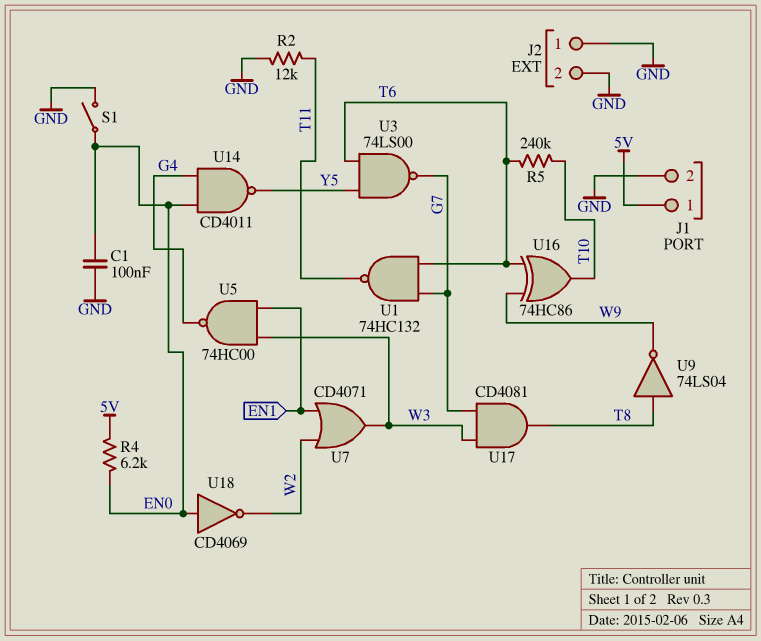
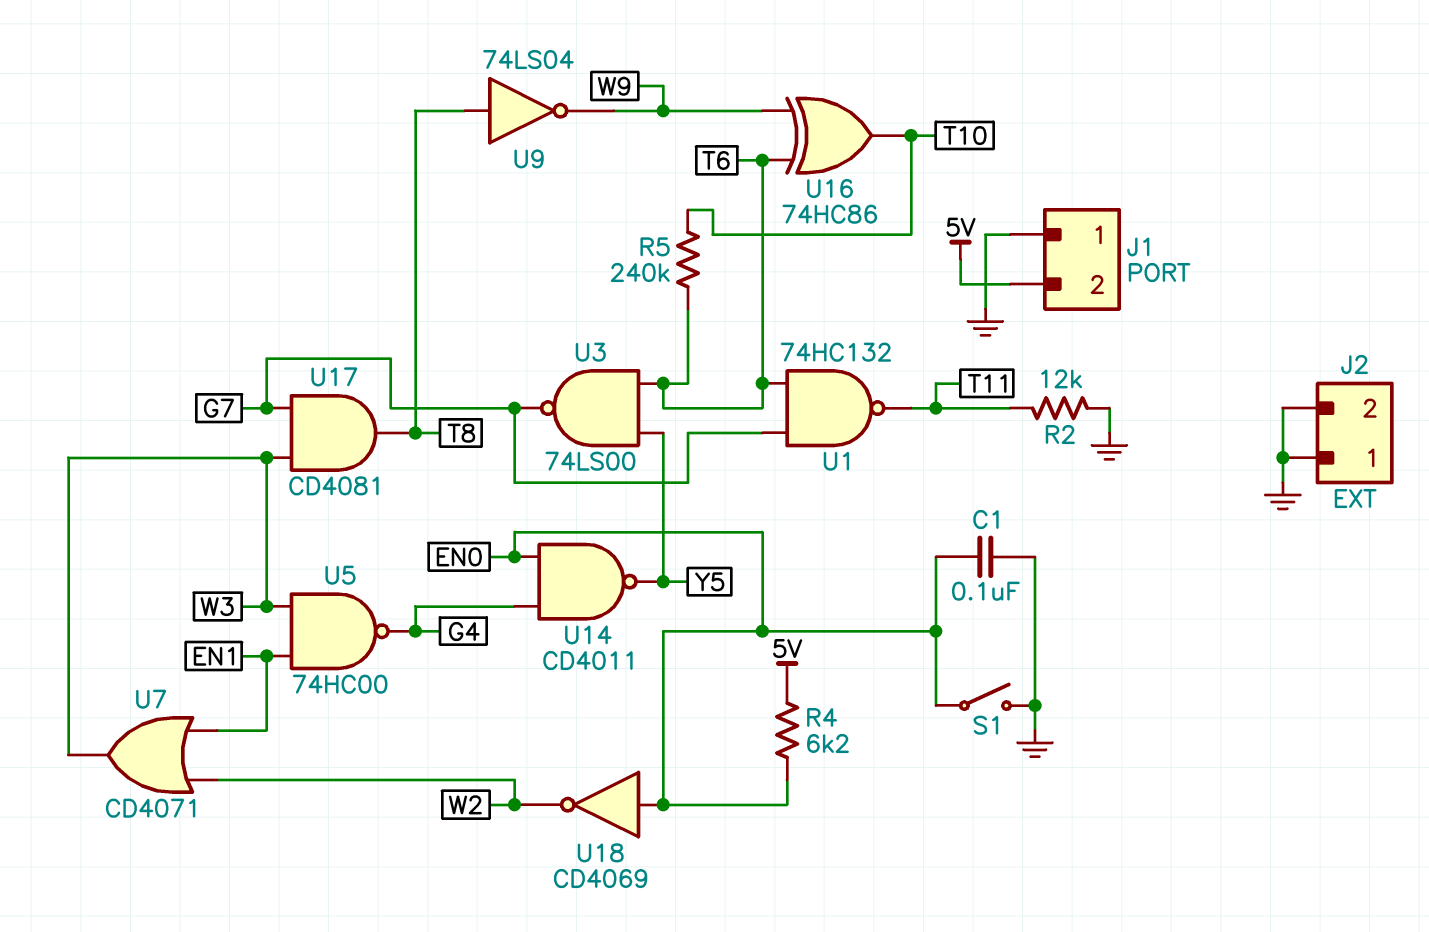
J1 pin 1: 5V -> GND
J1 pin 2: GND -> 5V

